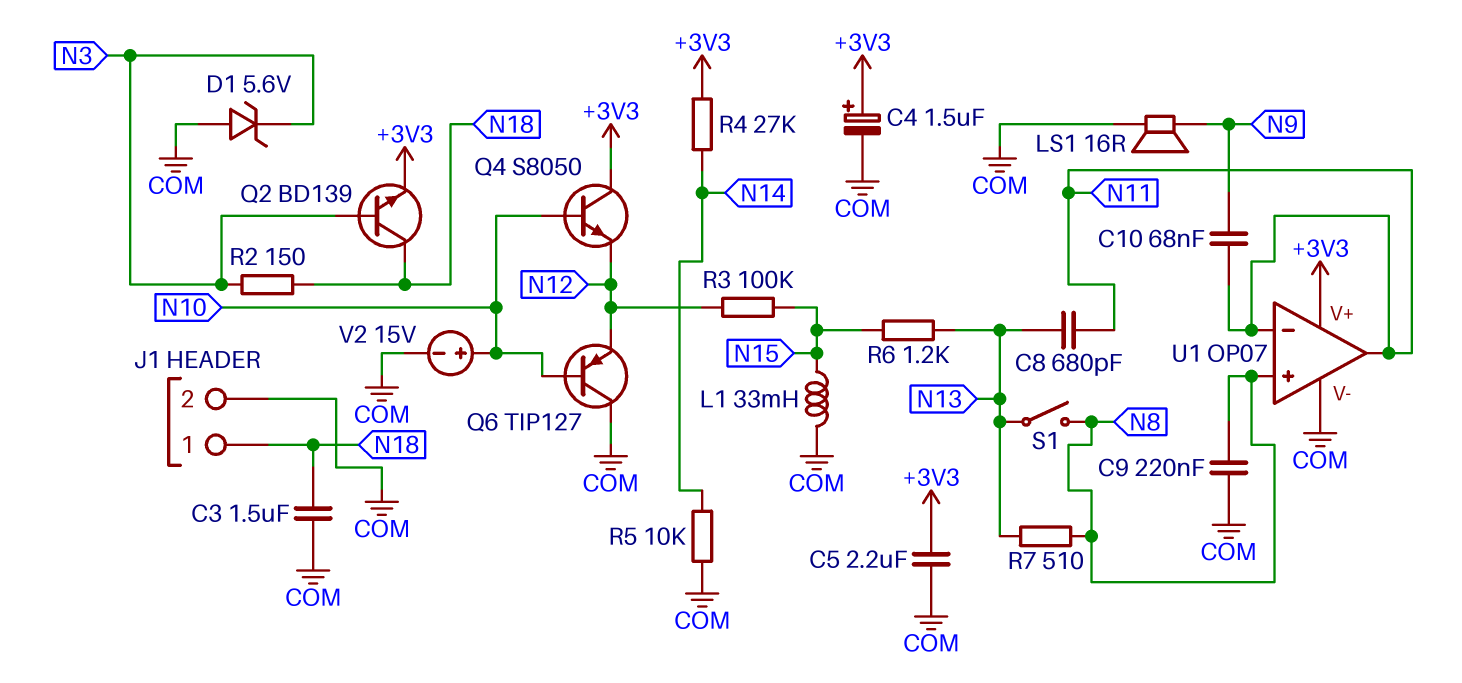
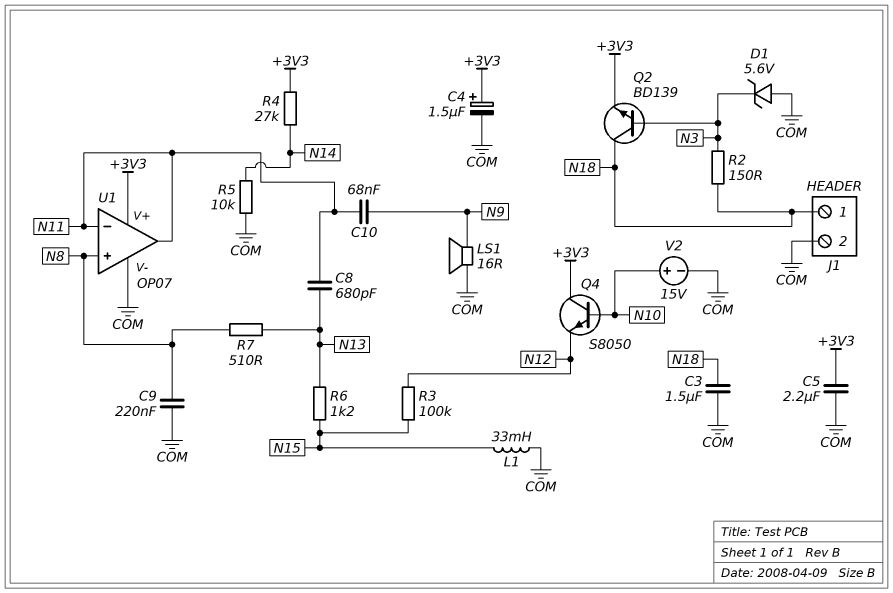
Q6: PNP TIP127 (B N10, C COM, E N12) -> none
S1: switch (N8, N13) -> none

